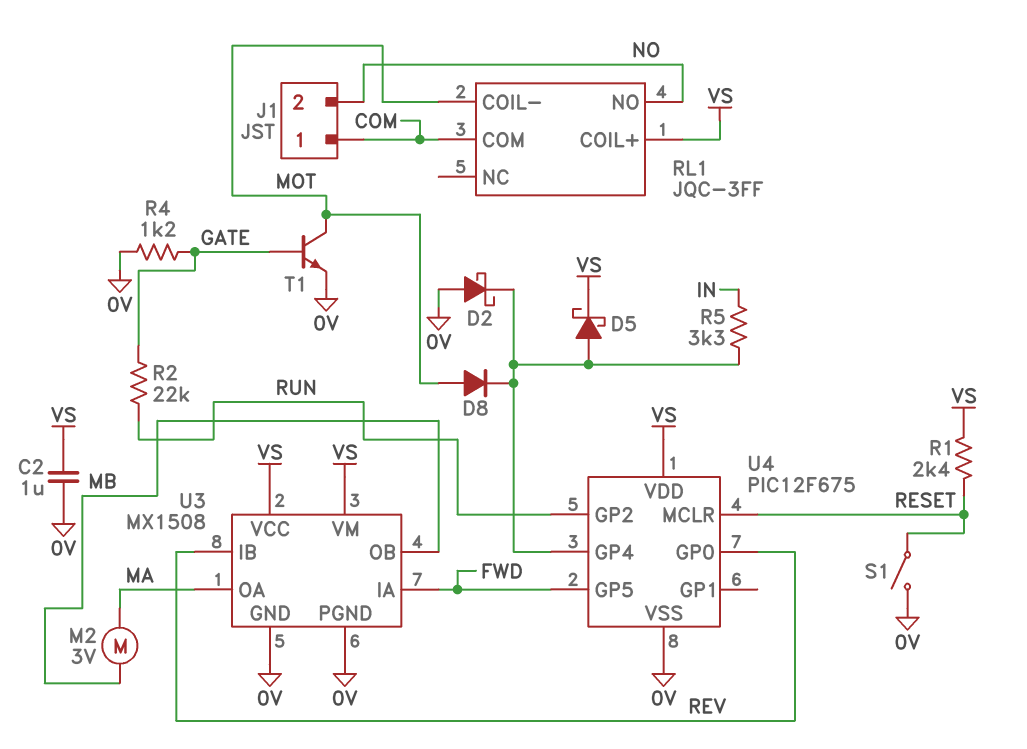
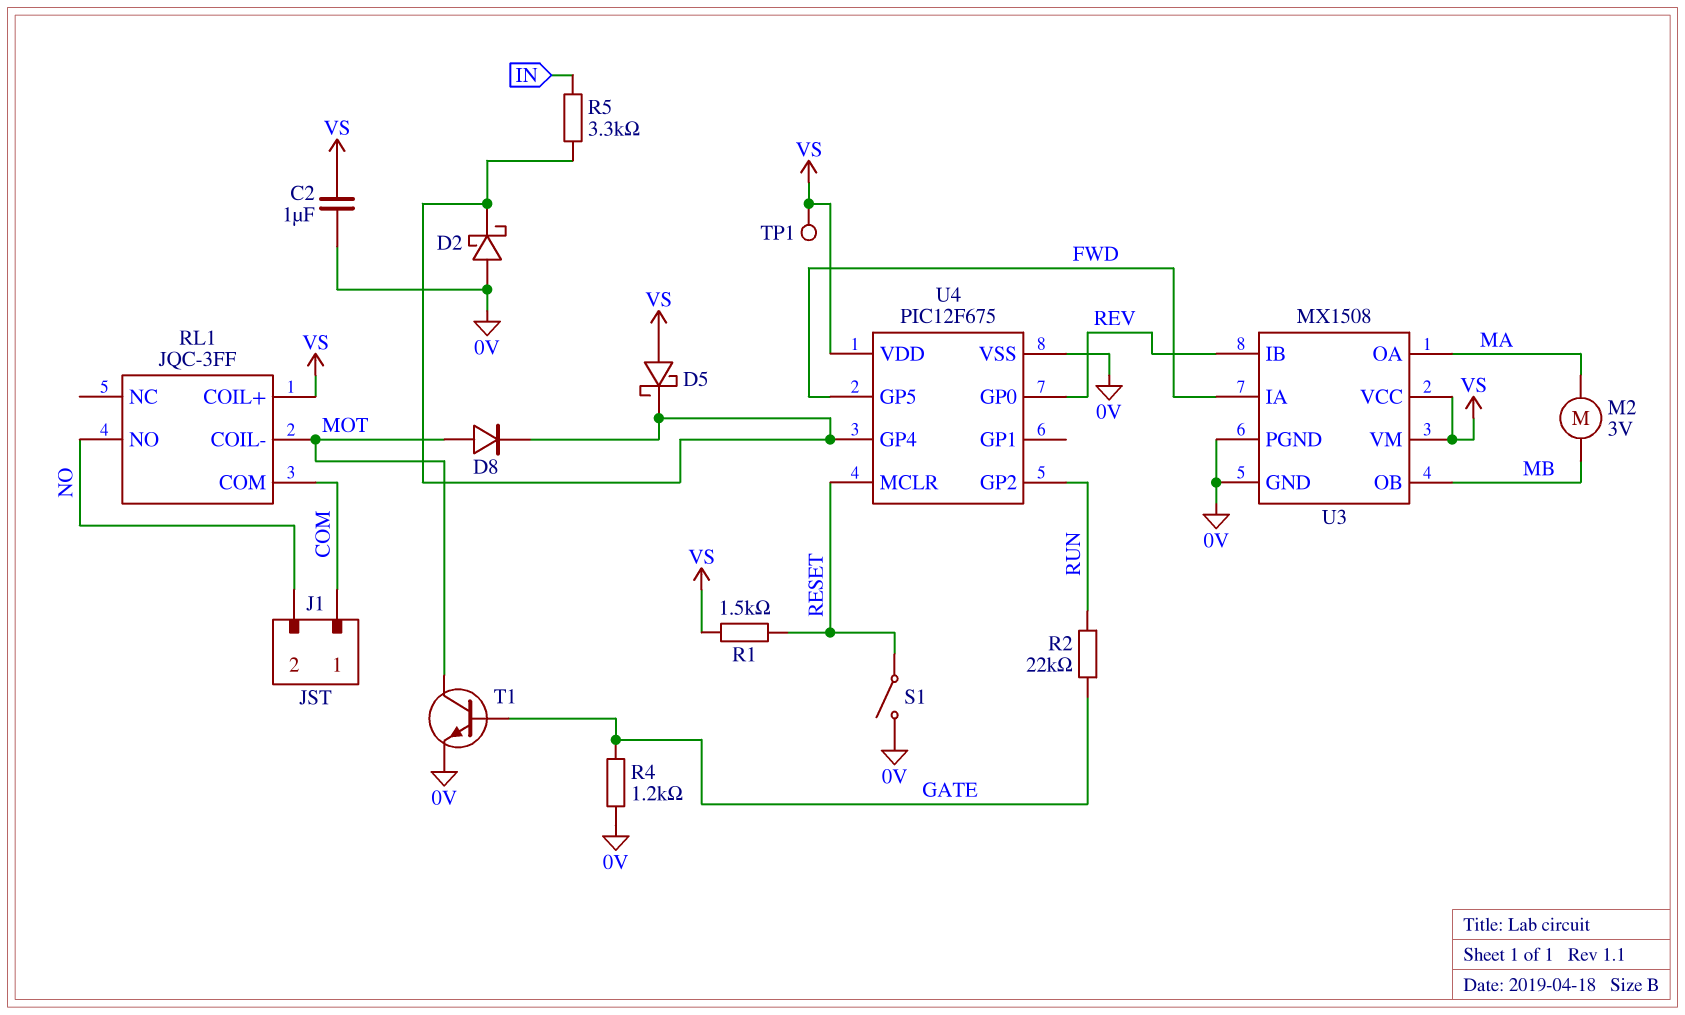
D5: schottky (A U4/GP4, K VS) -> schottky (A VS, K U4/GP4)
R1: 2.4k (RESET, VS) -> 1.5k (RESET, VS)
TP1: none -> test point (VS)

